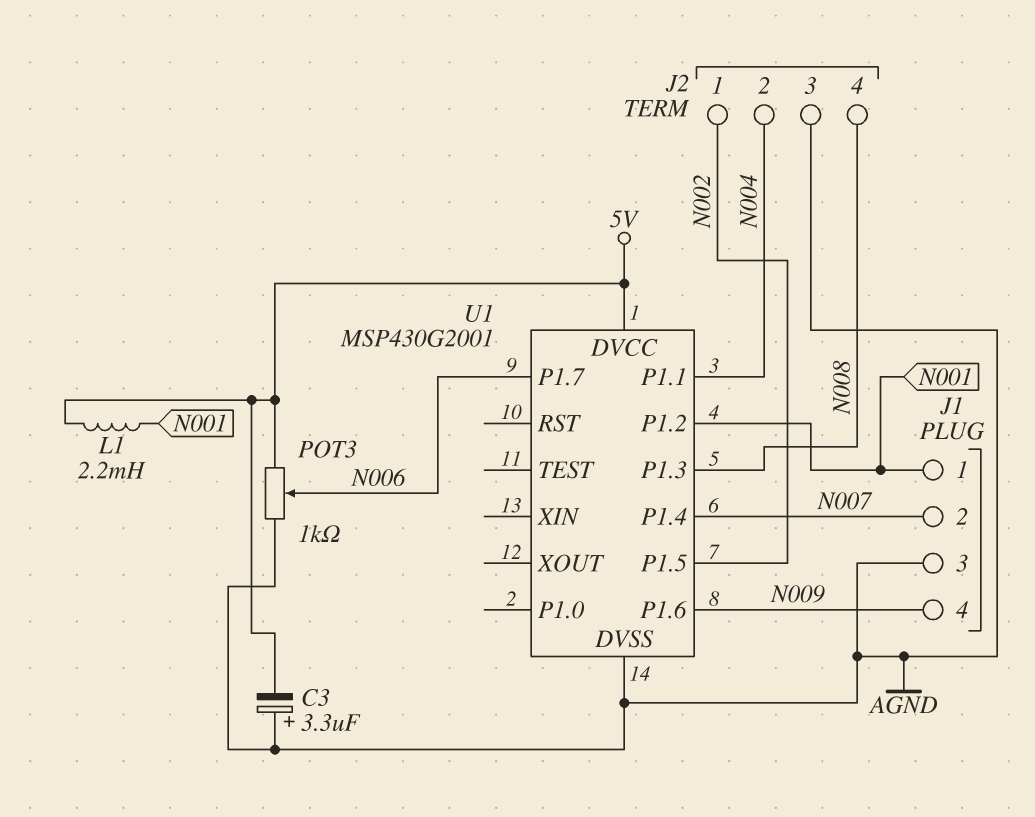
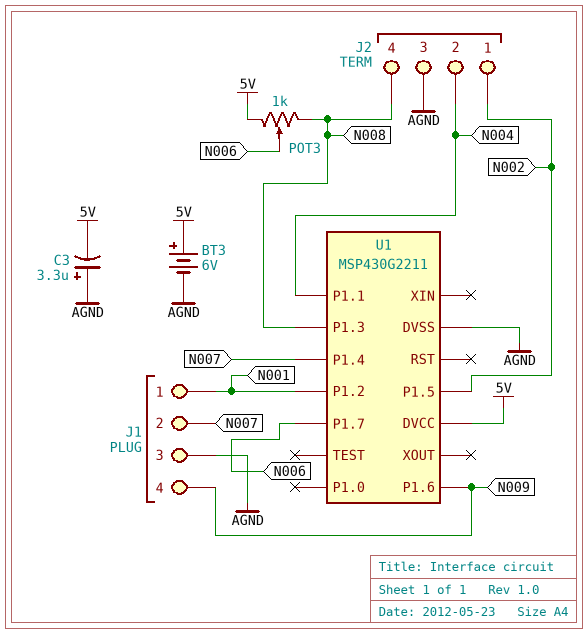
BT3: none -> 6V (plus 5V, minus AGND)
L1: 2.2mH (5V, N001) -> none
POT3: 1k (5V, AGND, wiper N006) -> 1k (5V, N008, wiper N006)
U1: MSP430G2001 -> MSP430G2211

